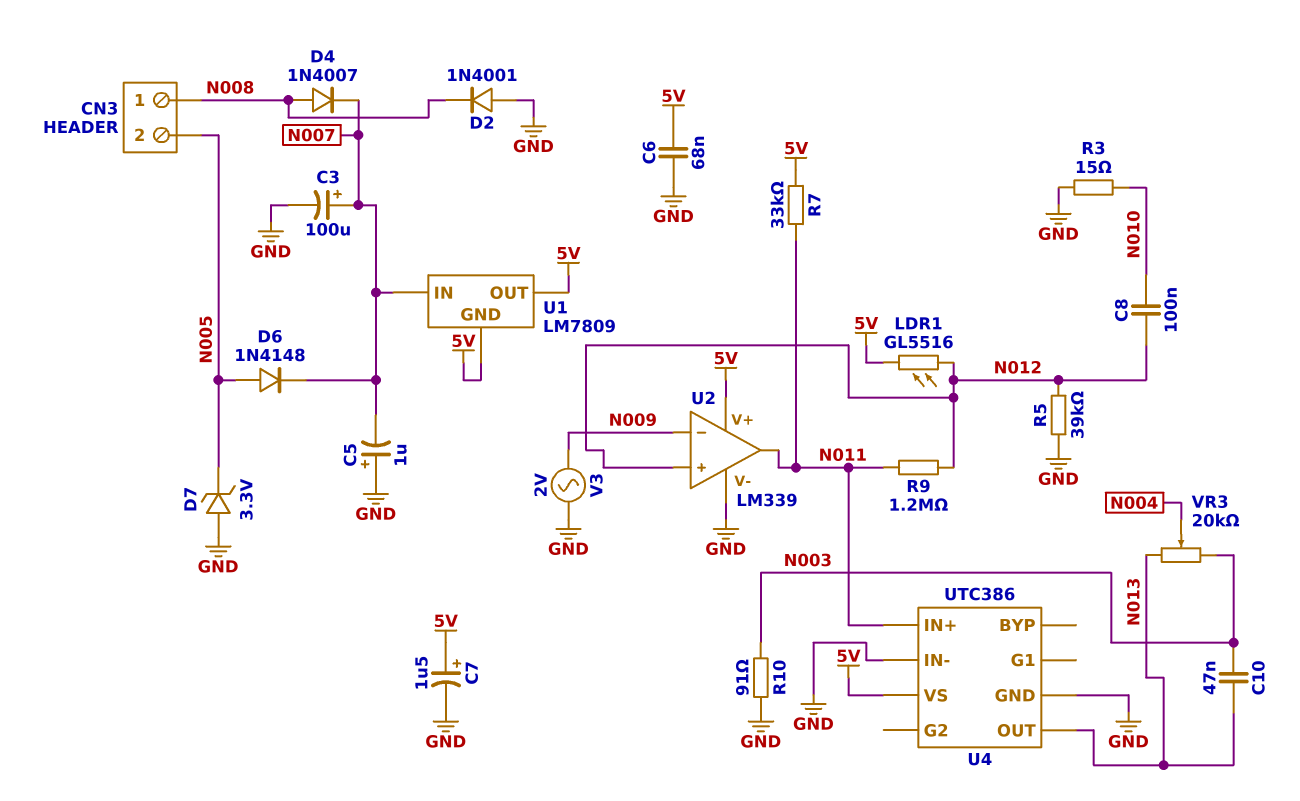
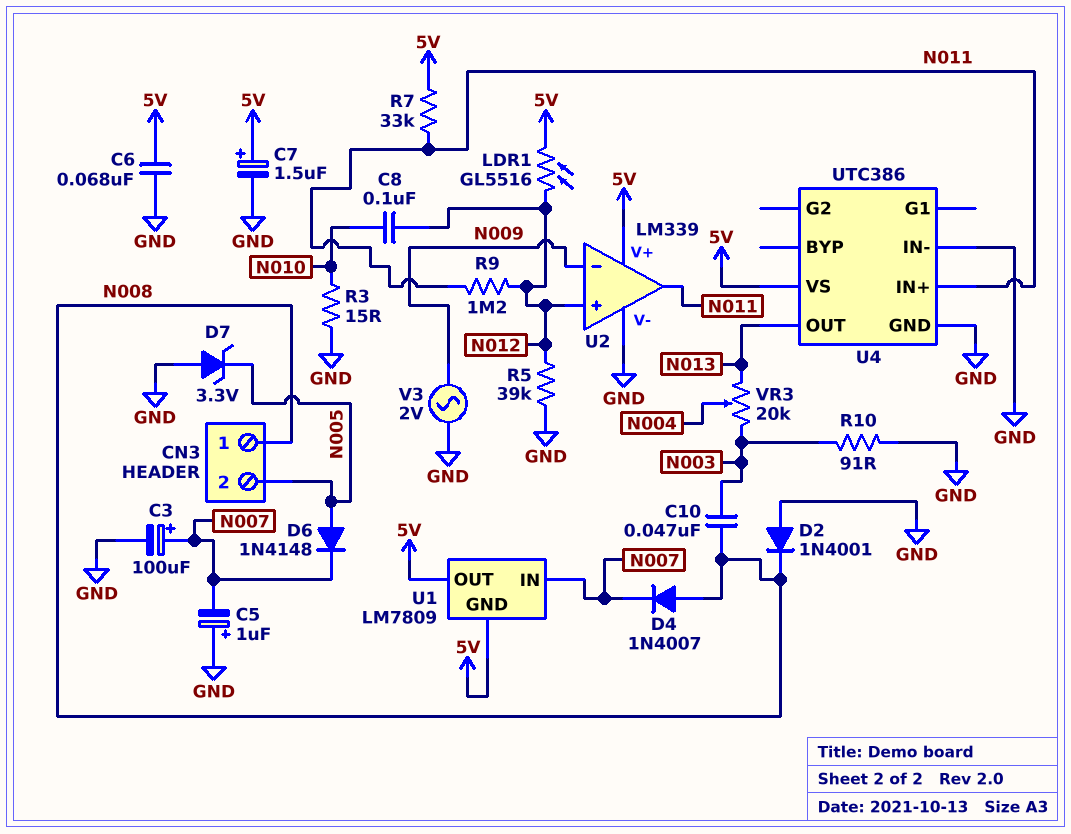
C10: 47nF (N003, N013) -> 47nF (N003, N008)

